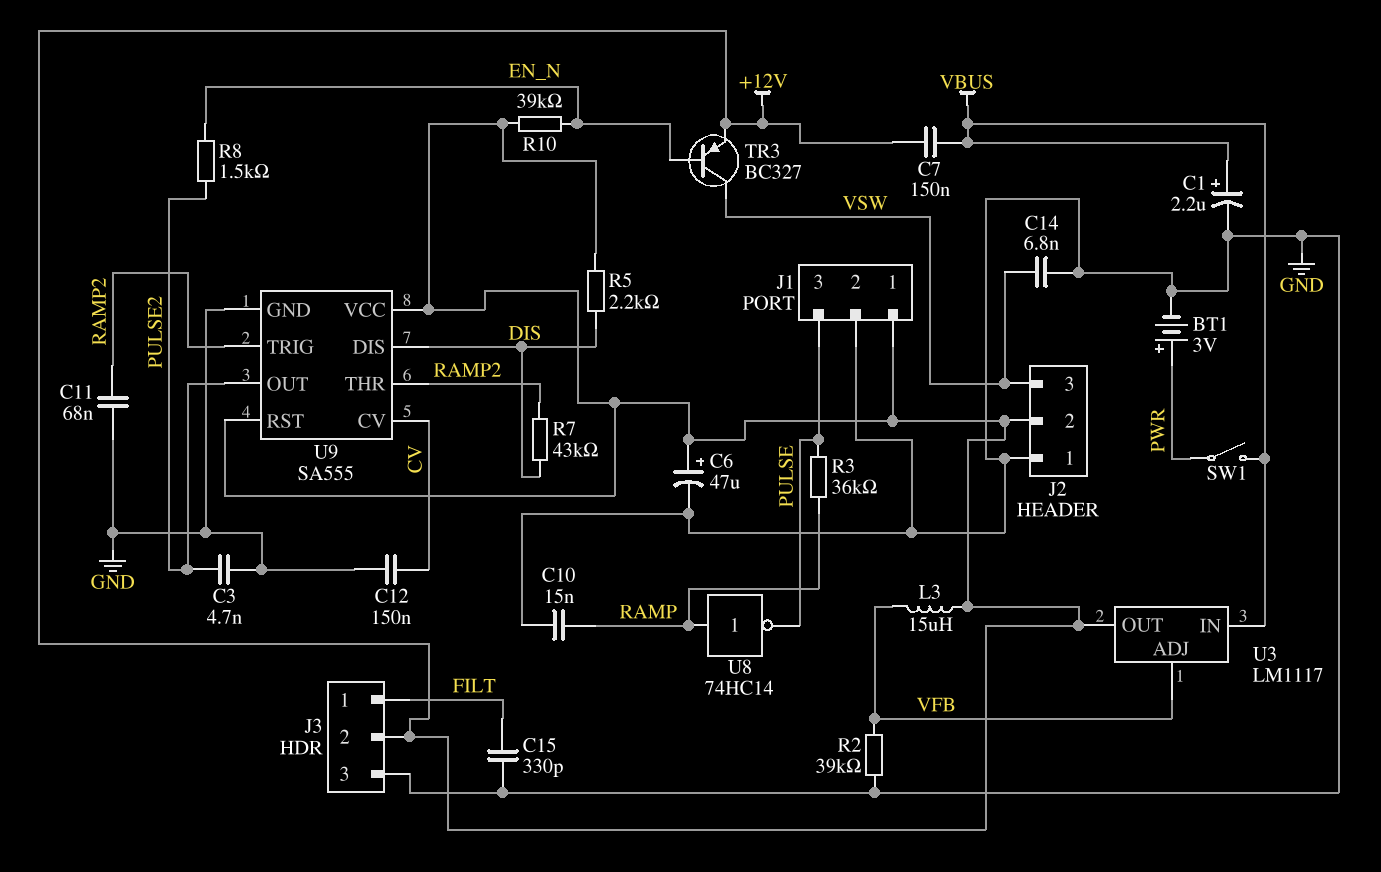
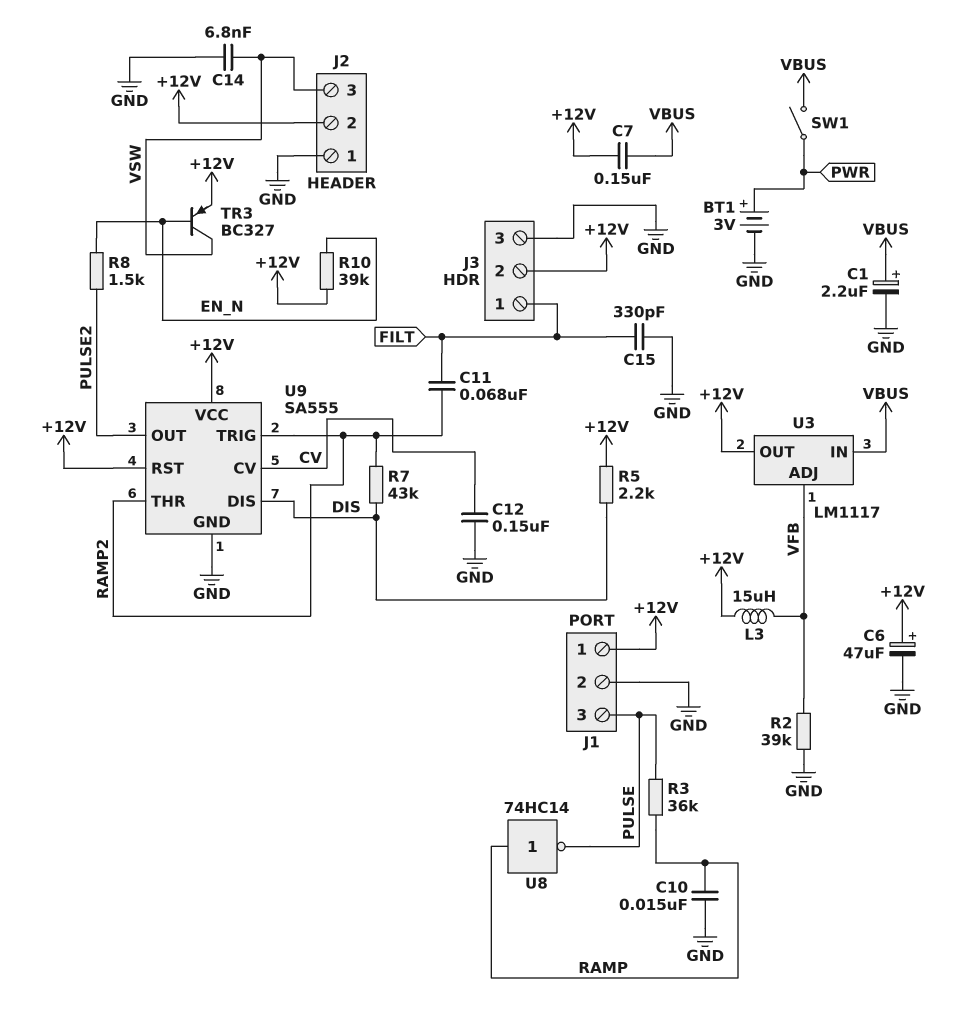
C3: 4.7nF (GND, PULSE2) -> none
C11: 68nF (GND, RAMP2) -> 68nF (FILT, RAMP2)

